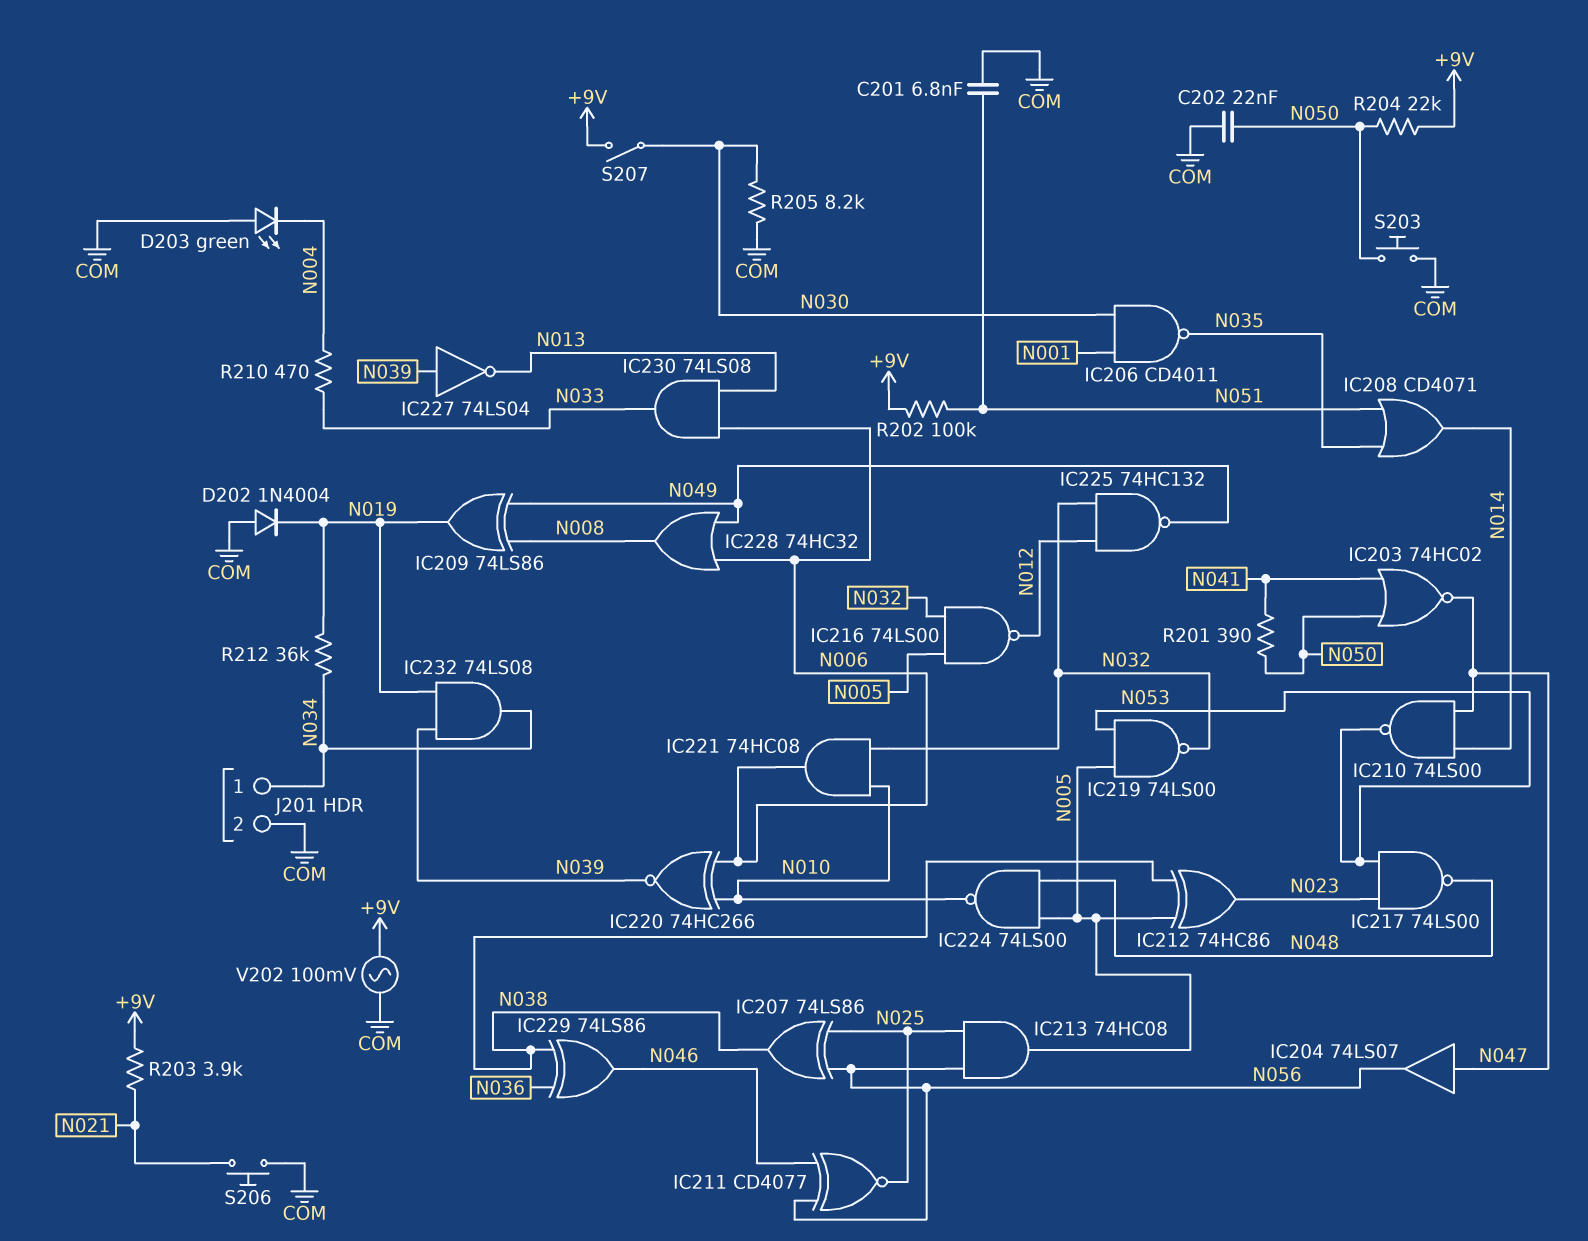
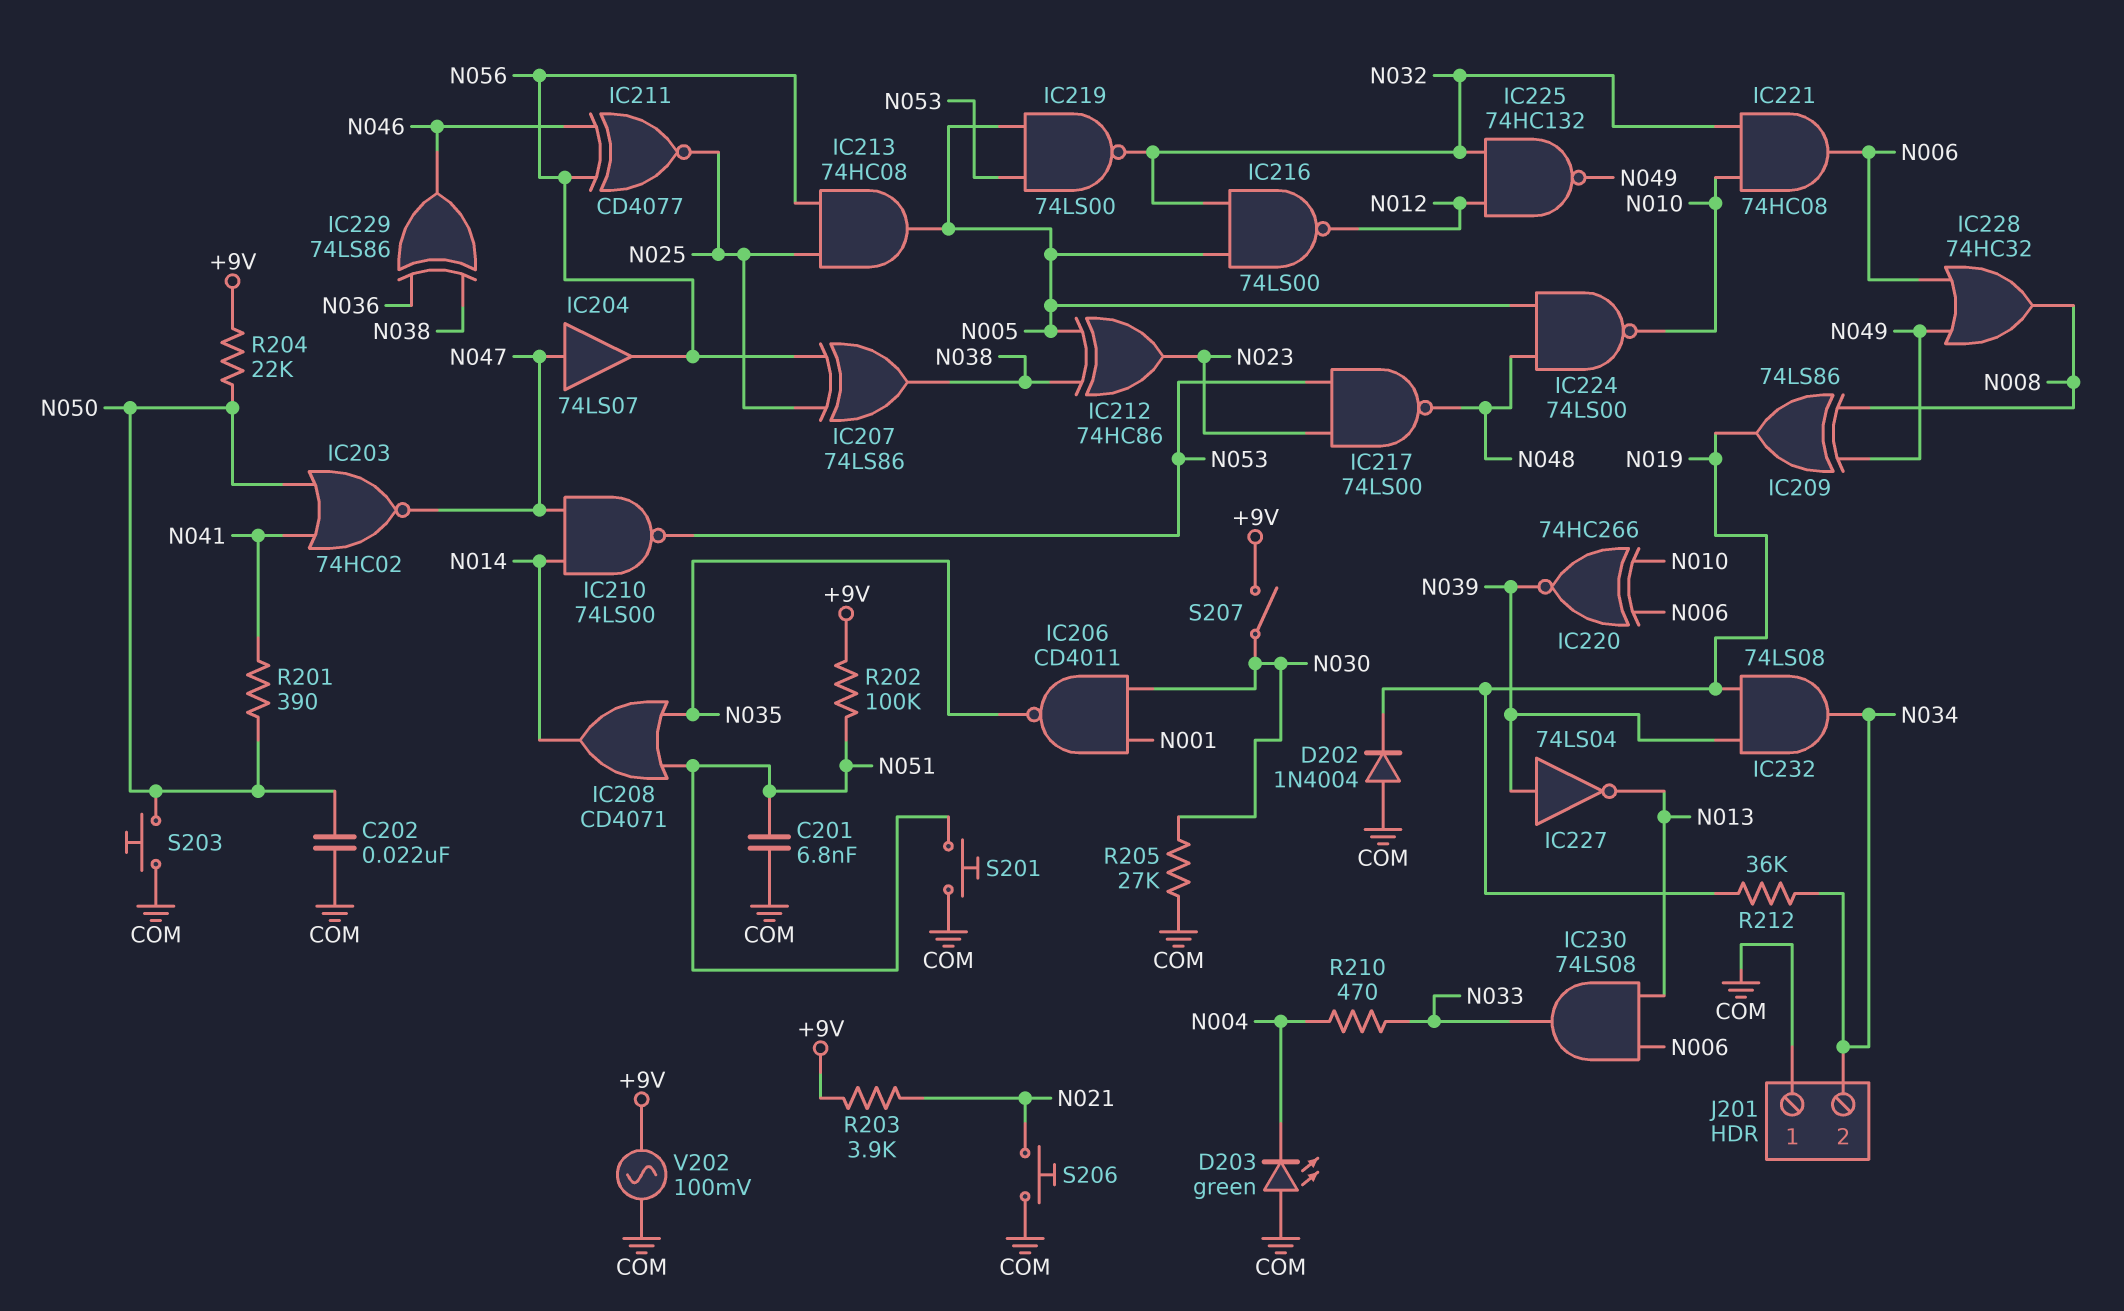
J201 pin 1: N034 -> COM
J201 pin 2: COM -> N034
R205: 8.2k (COM, N030) -> 27k (COM, N030)
S201: none -> button (COM, N051)

